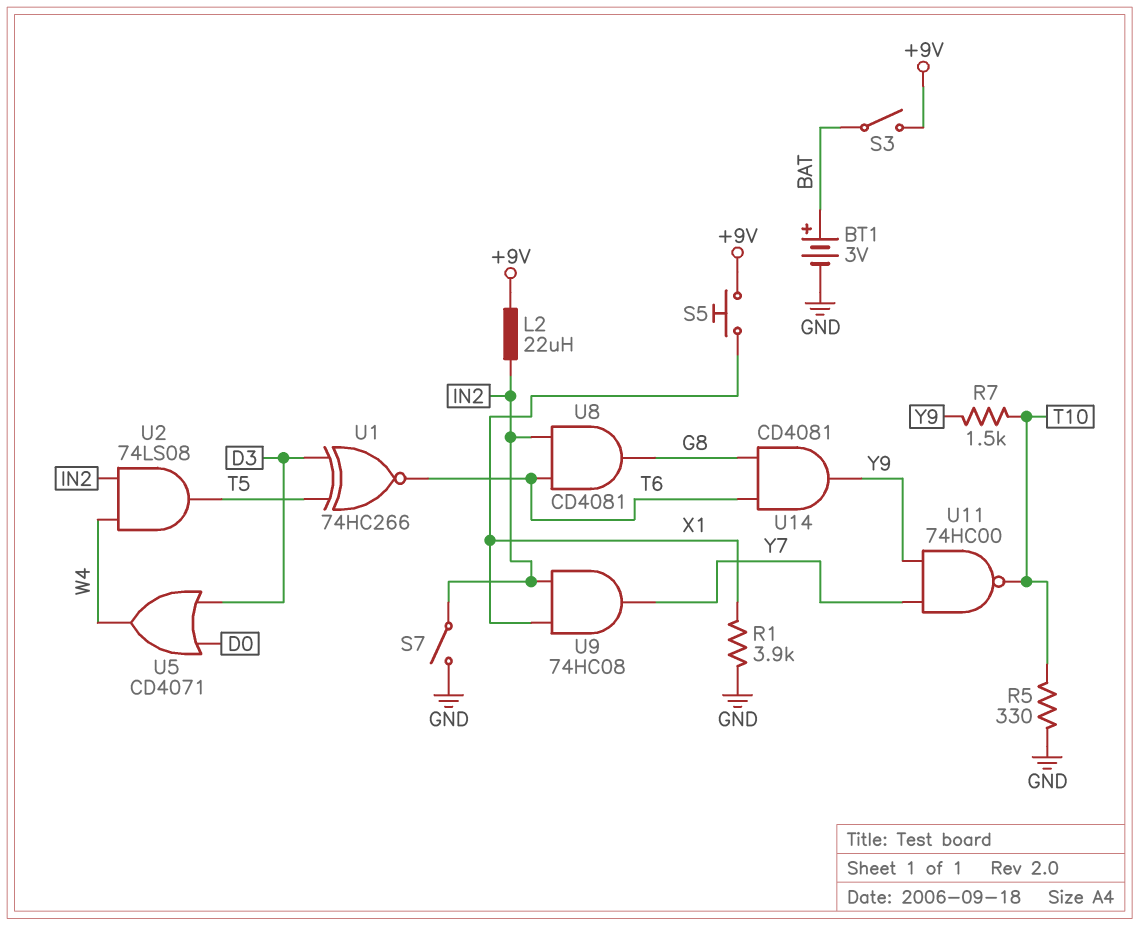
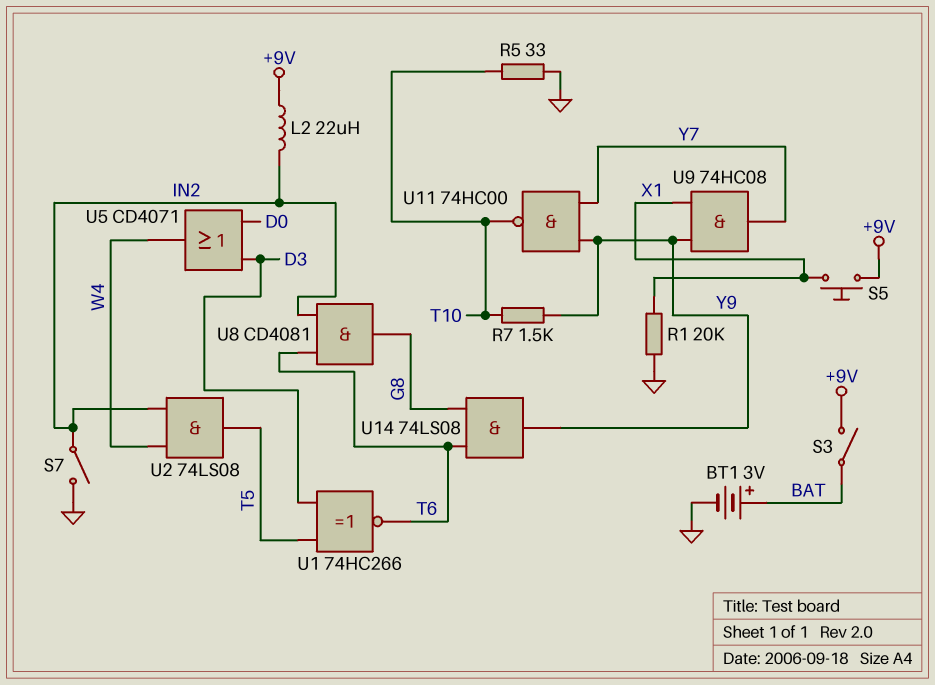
R1: 3.9k (GND, X1) -> 20k (GND, X1)
R5: 330 (GND, T10) -> 33 (GND, T10)
U9: AND 74HC08 (in IN2, in X1, out Y7) -> AND 74HC08 (in X1, in Y9, out Y7)
U14: AND CD4081 (in G8, in T6, out Y9) -> AND 74LS08 (in G8, in T6, out Y9)

